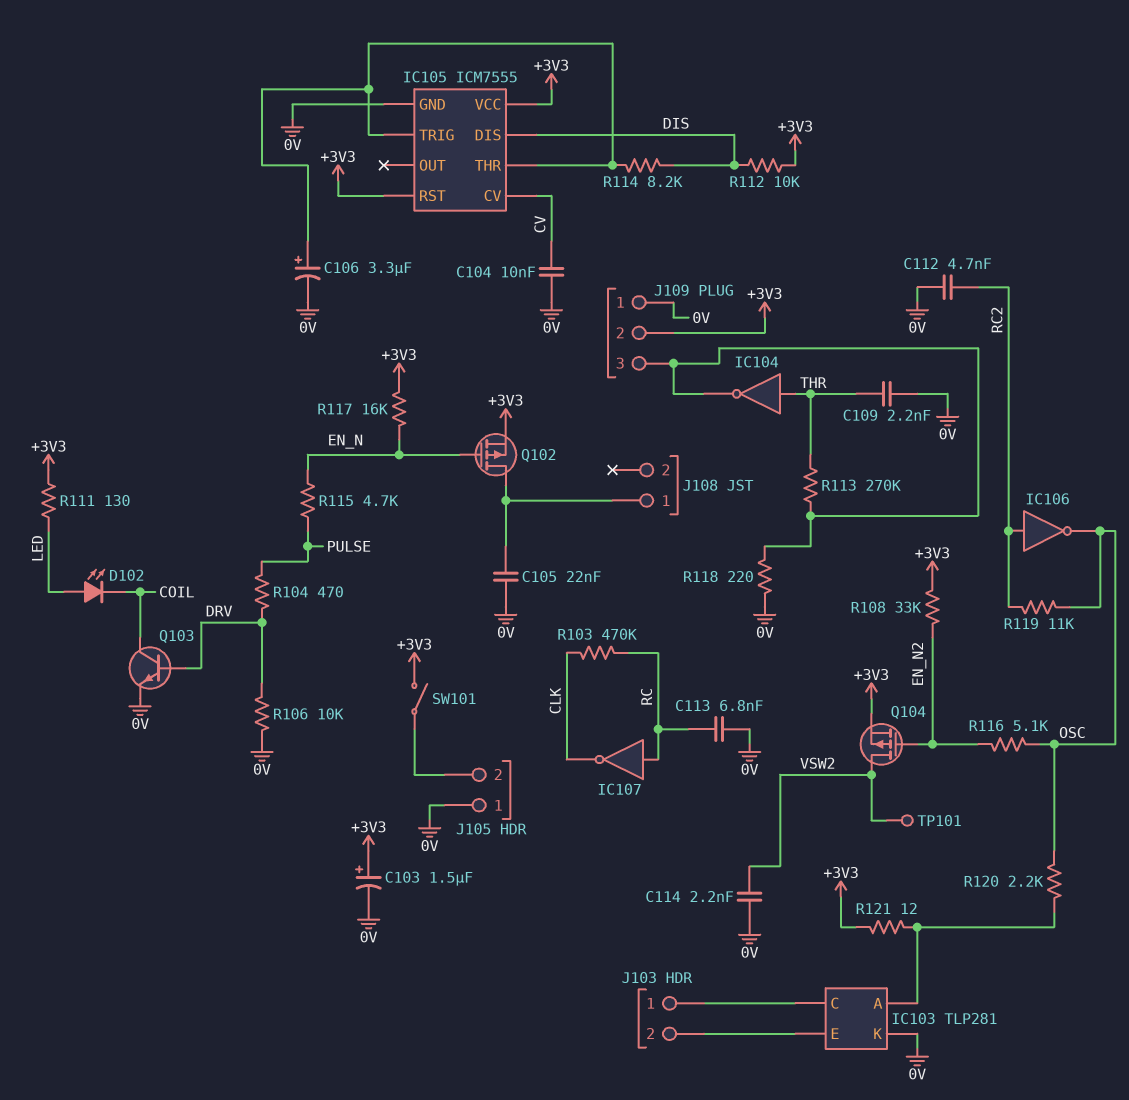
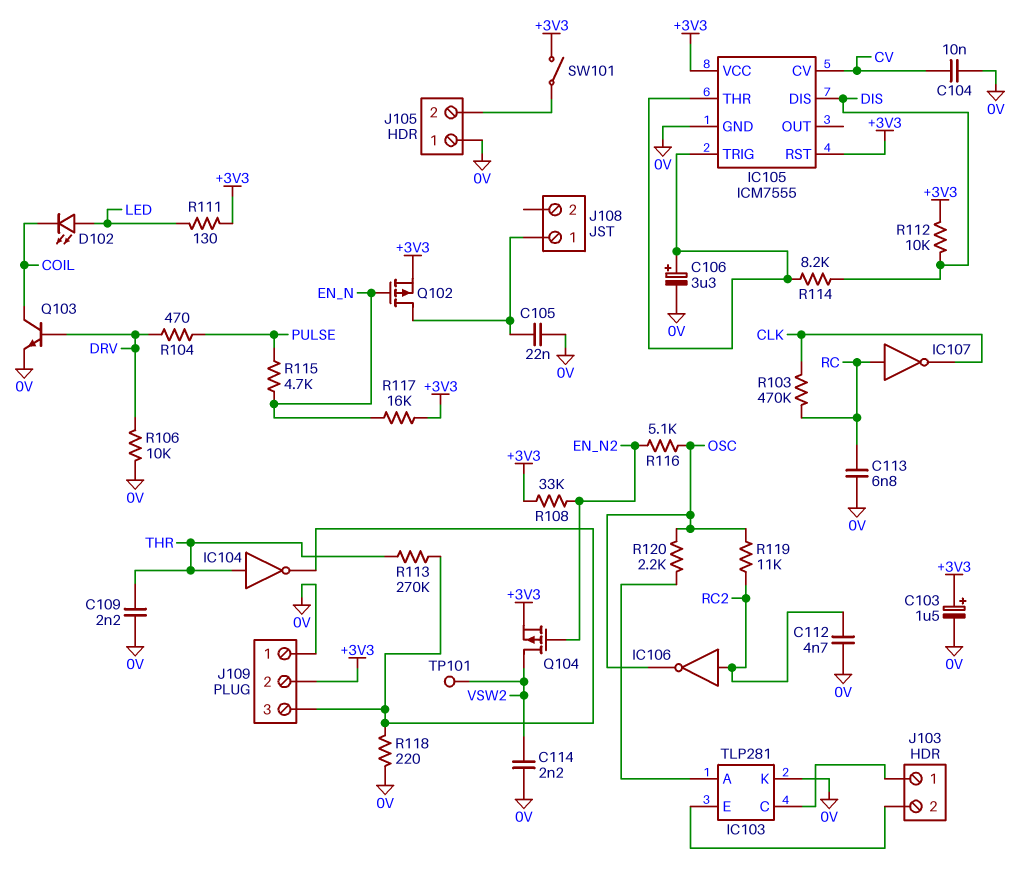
R121: 12 (+3V3, IC103/A) -> none

